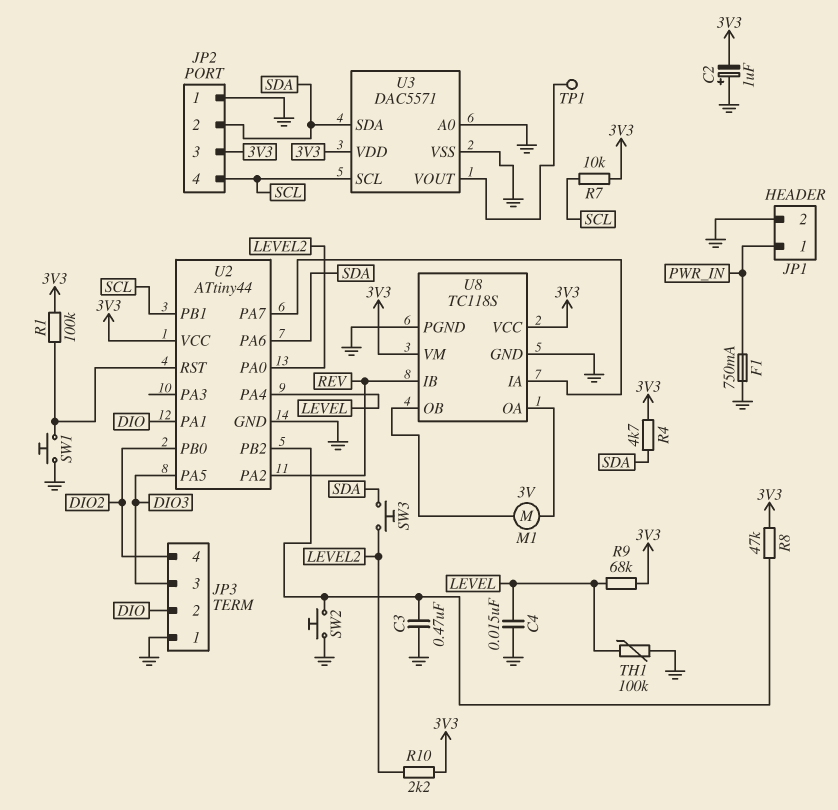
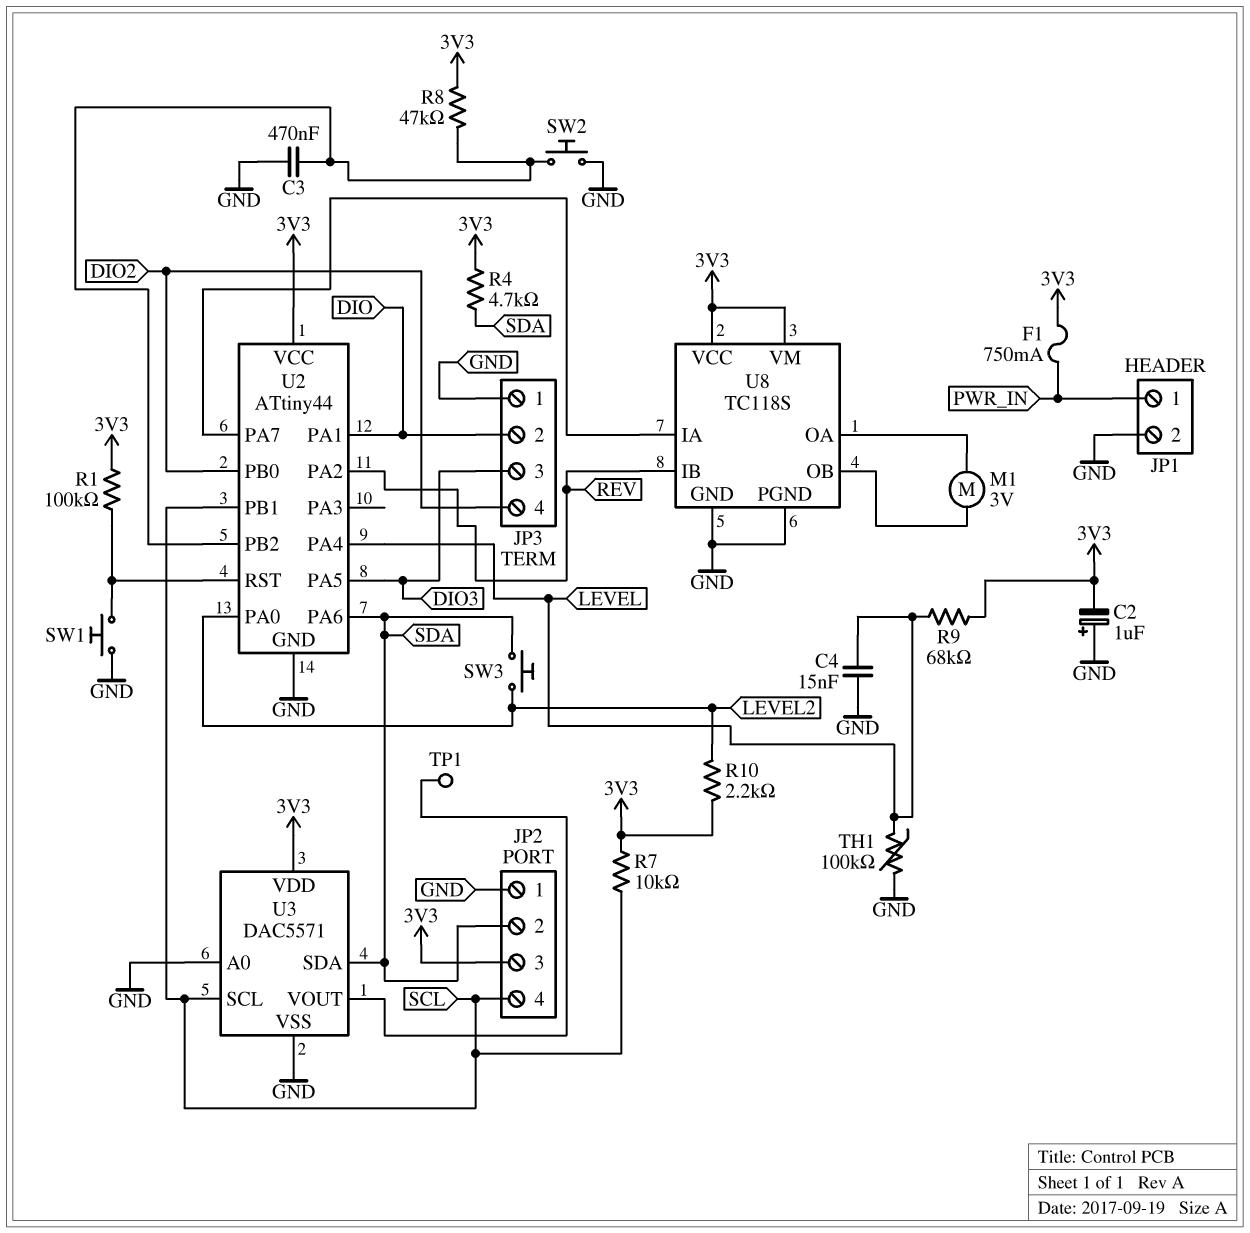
F1: 750mA (GND, PWR_IN) -> 750mA (3V3, PWR_IN)

